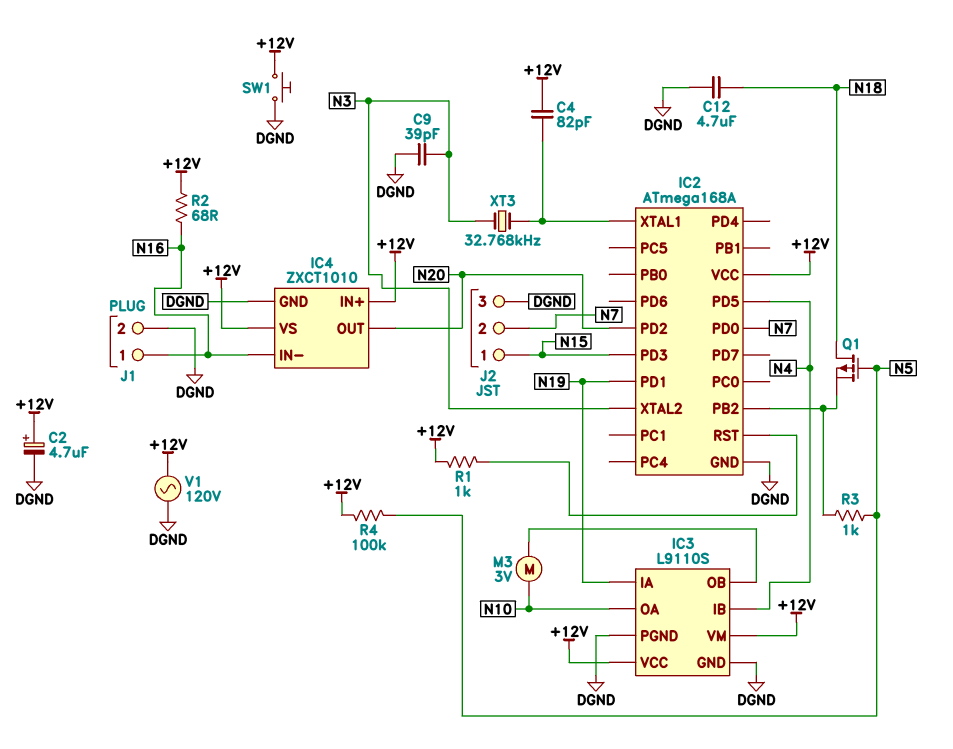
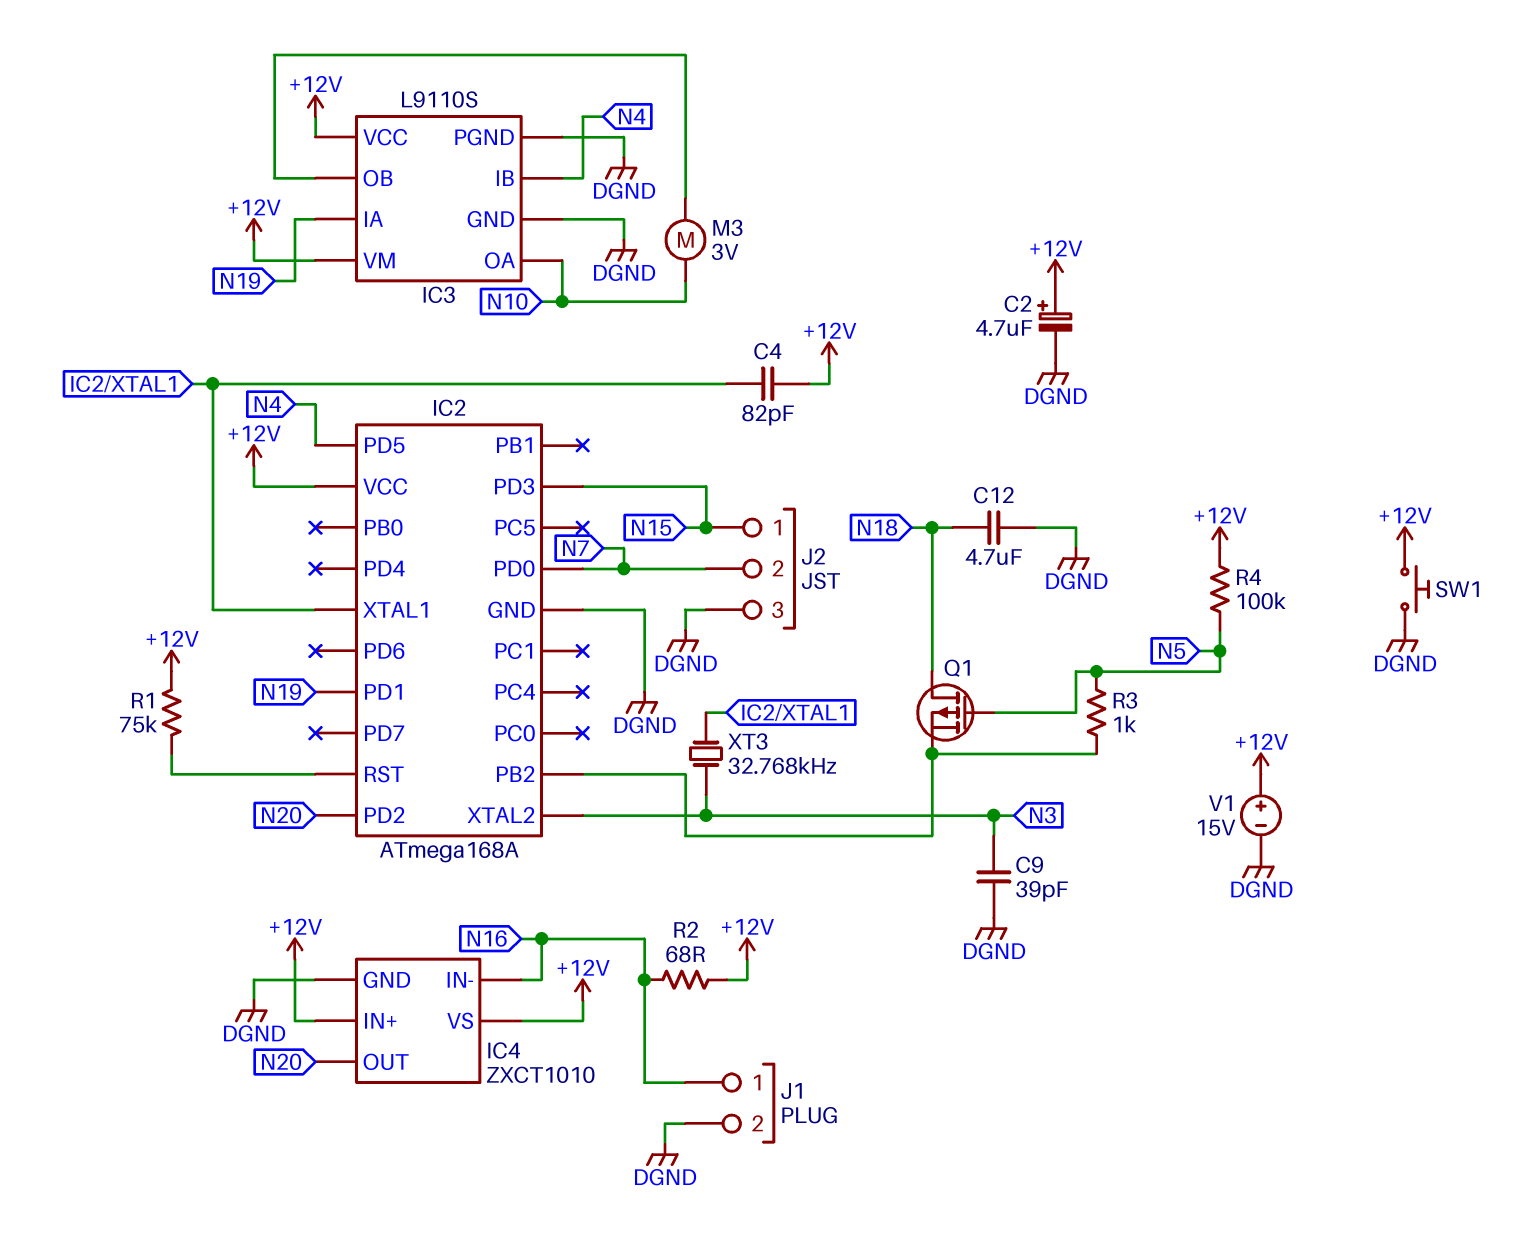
R1: 1k (+12V, IC2/RST) -> 75k (+12V, IC2/RST)
V1: AC 120V (+12V, DGND) -> 15V (plus +12V, minus DGND)

